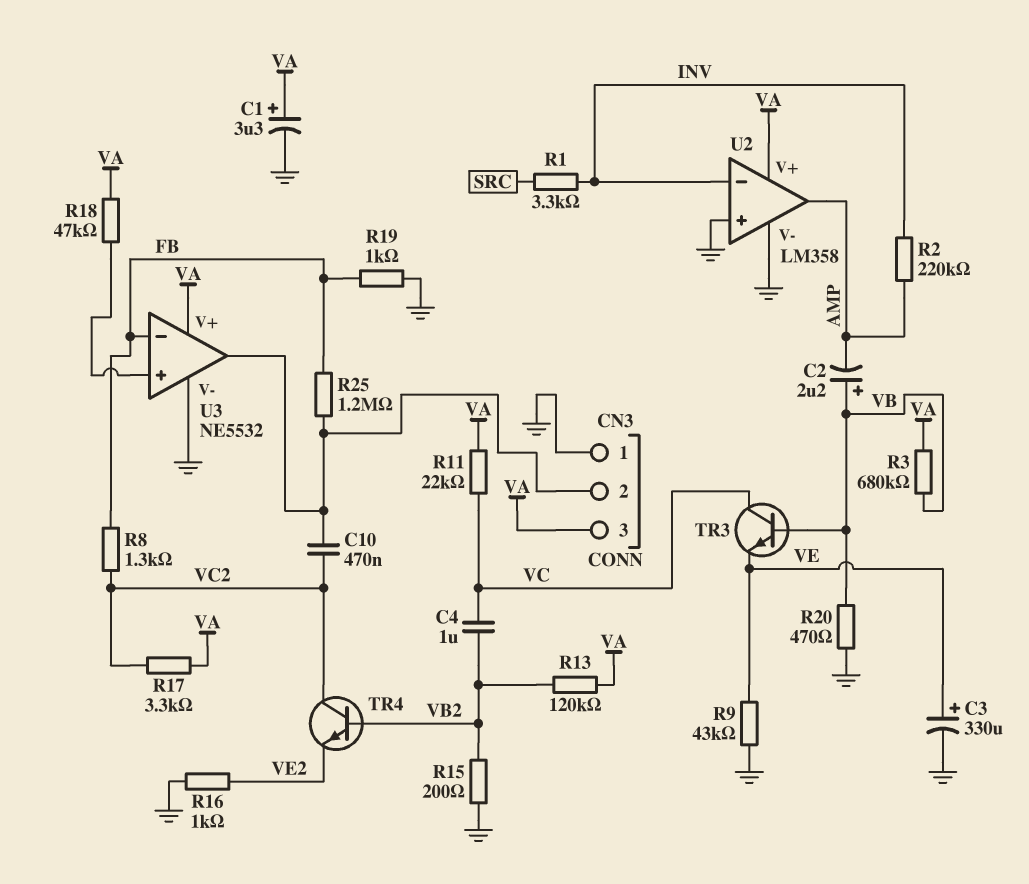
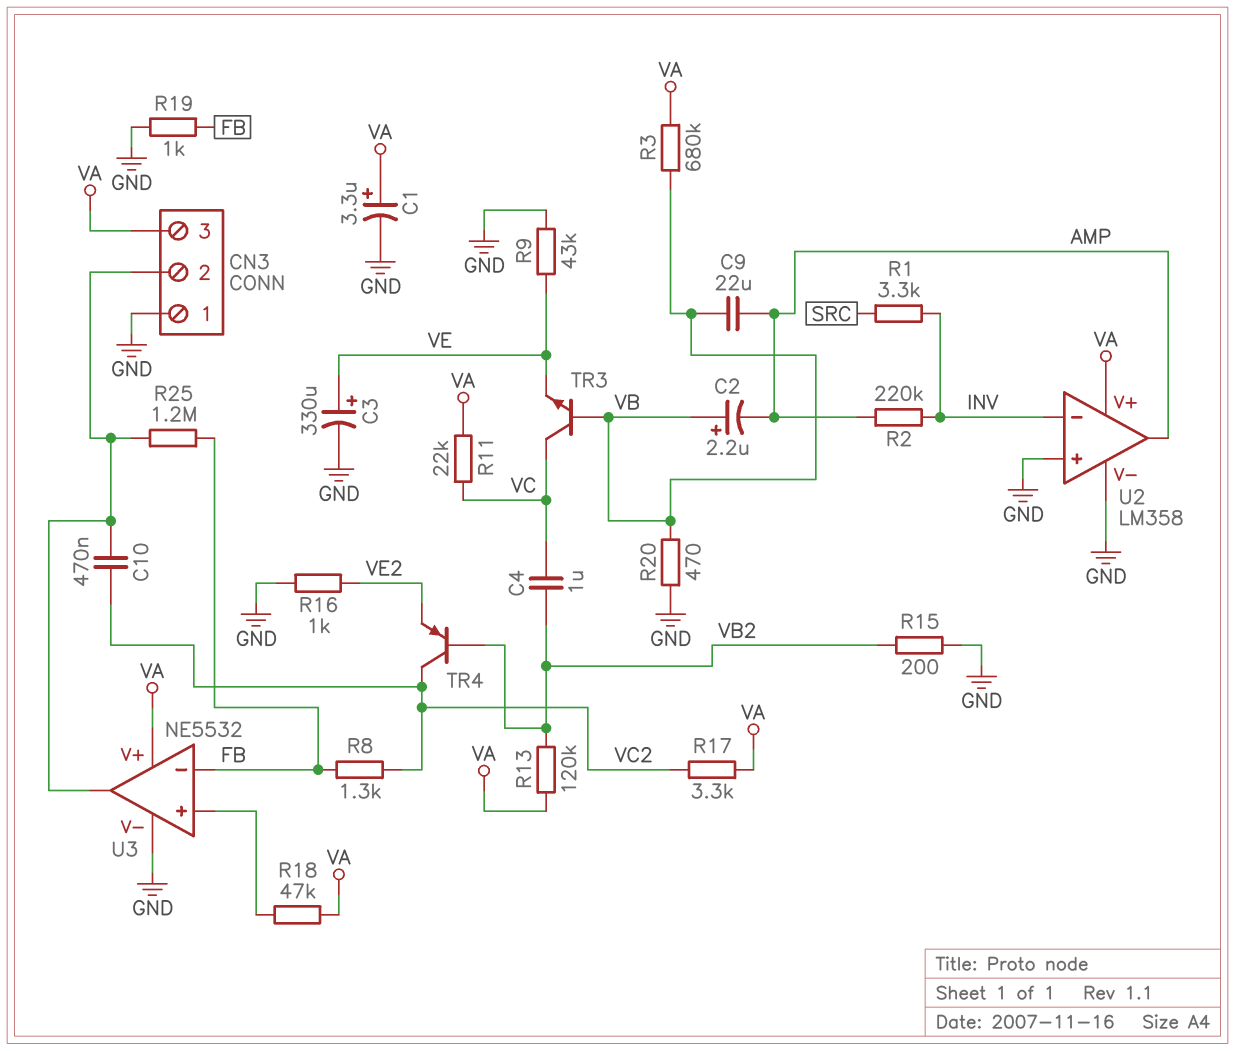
C9: none -> 22uF (AMP, VB)
TR4: NPN (B VB2, C VC2, E VE2) -> PNP (B VB2, C VC2, E VE2)

